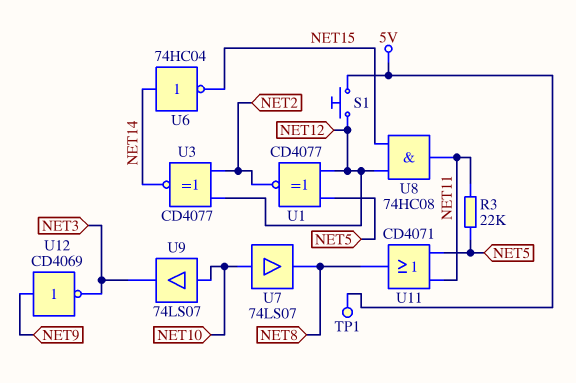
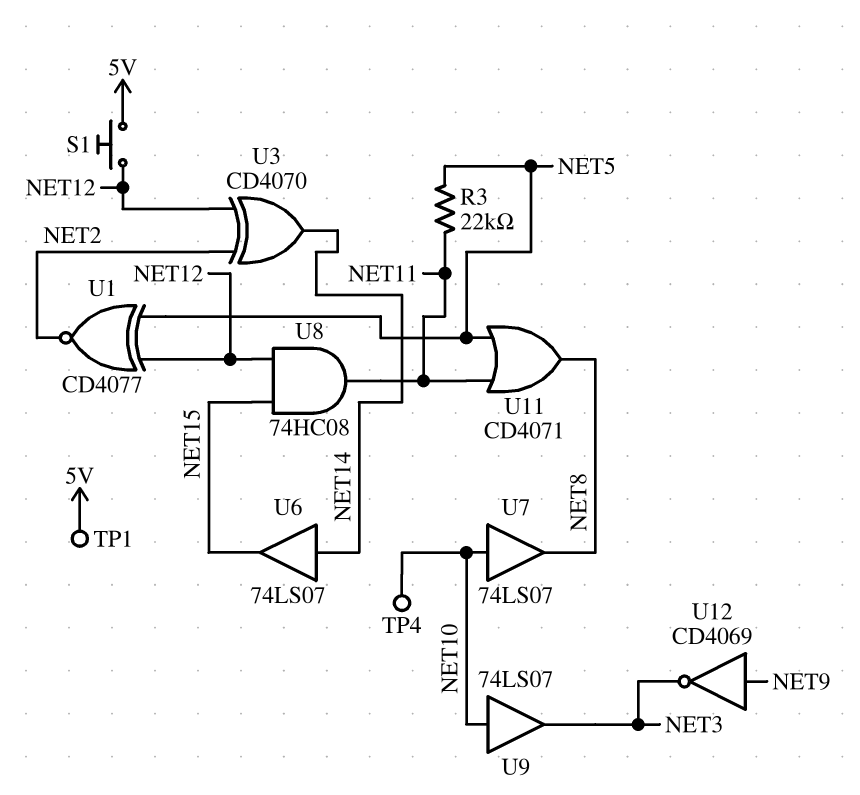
TP4: none -> test point (NET10)
U3: XNOR CD4077 (in NET2, in NET12, out NET14) -> XOR CD4070 (in NET2, in NET12, out NET14)
U6: NOT 74HC04 (in NET14, out NET15) -> buffer 74LS07 (in NET14, out NET15)

